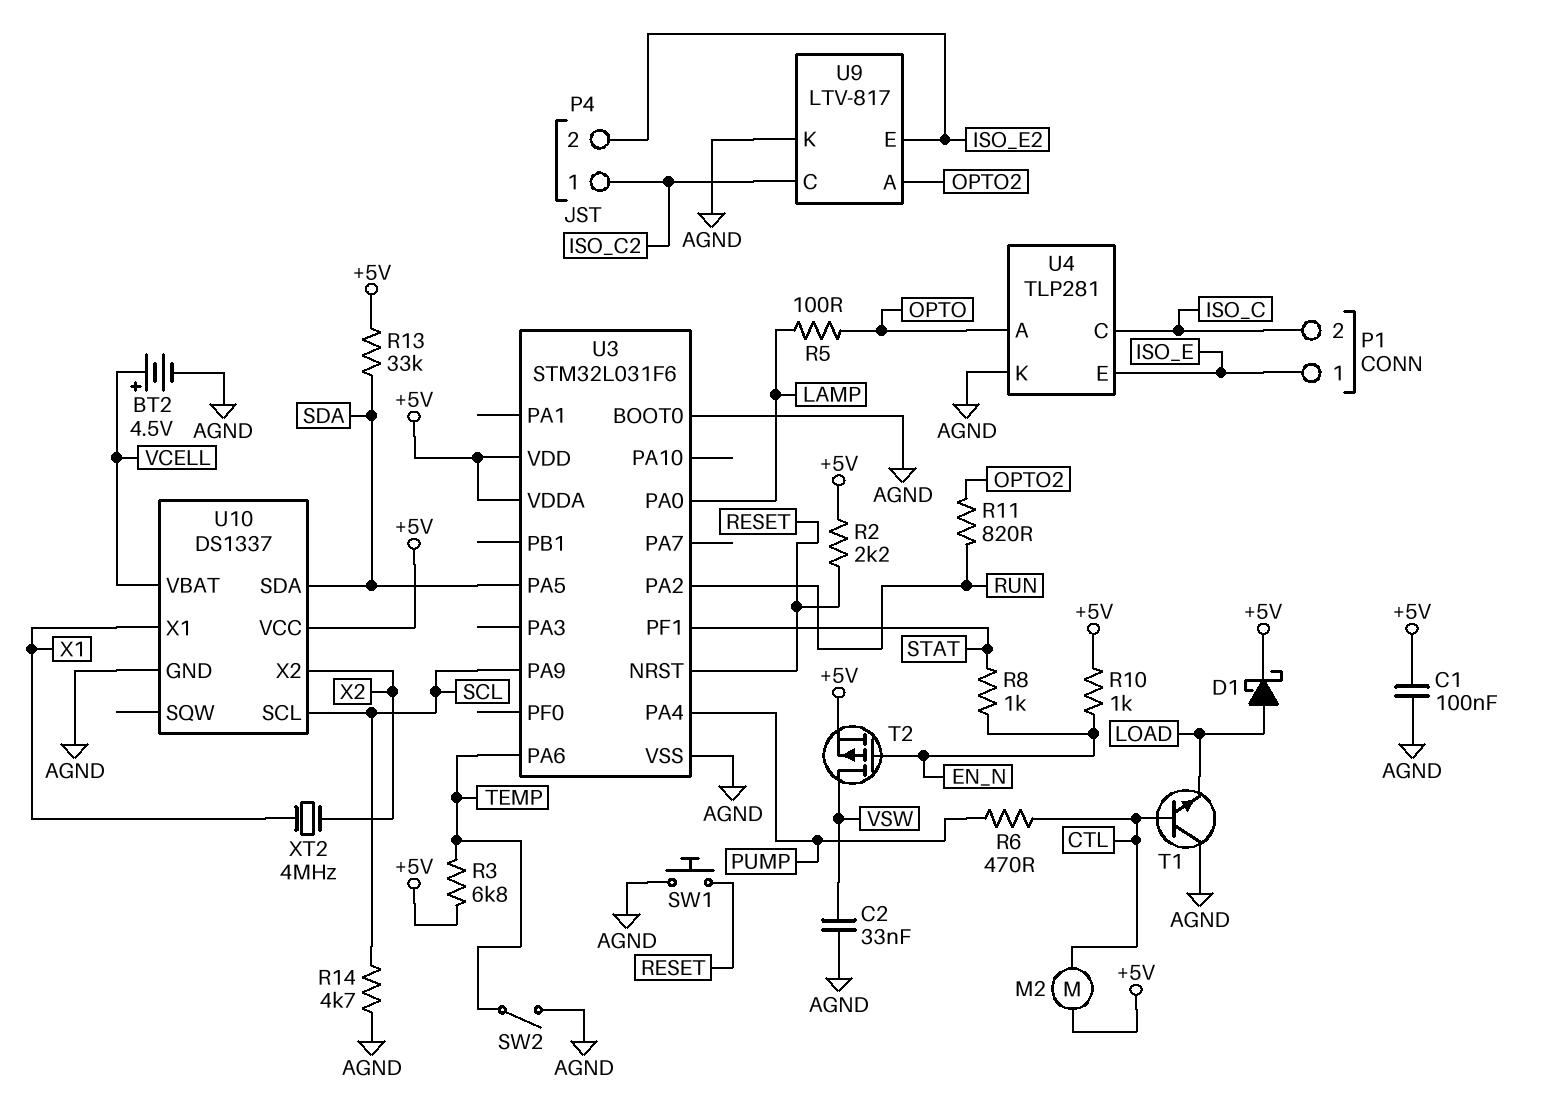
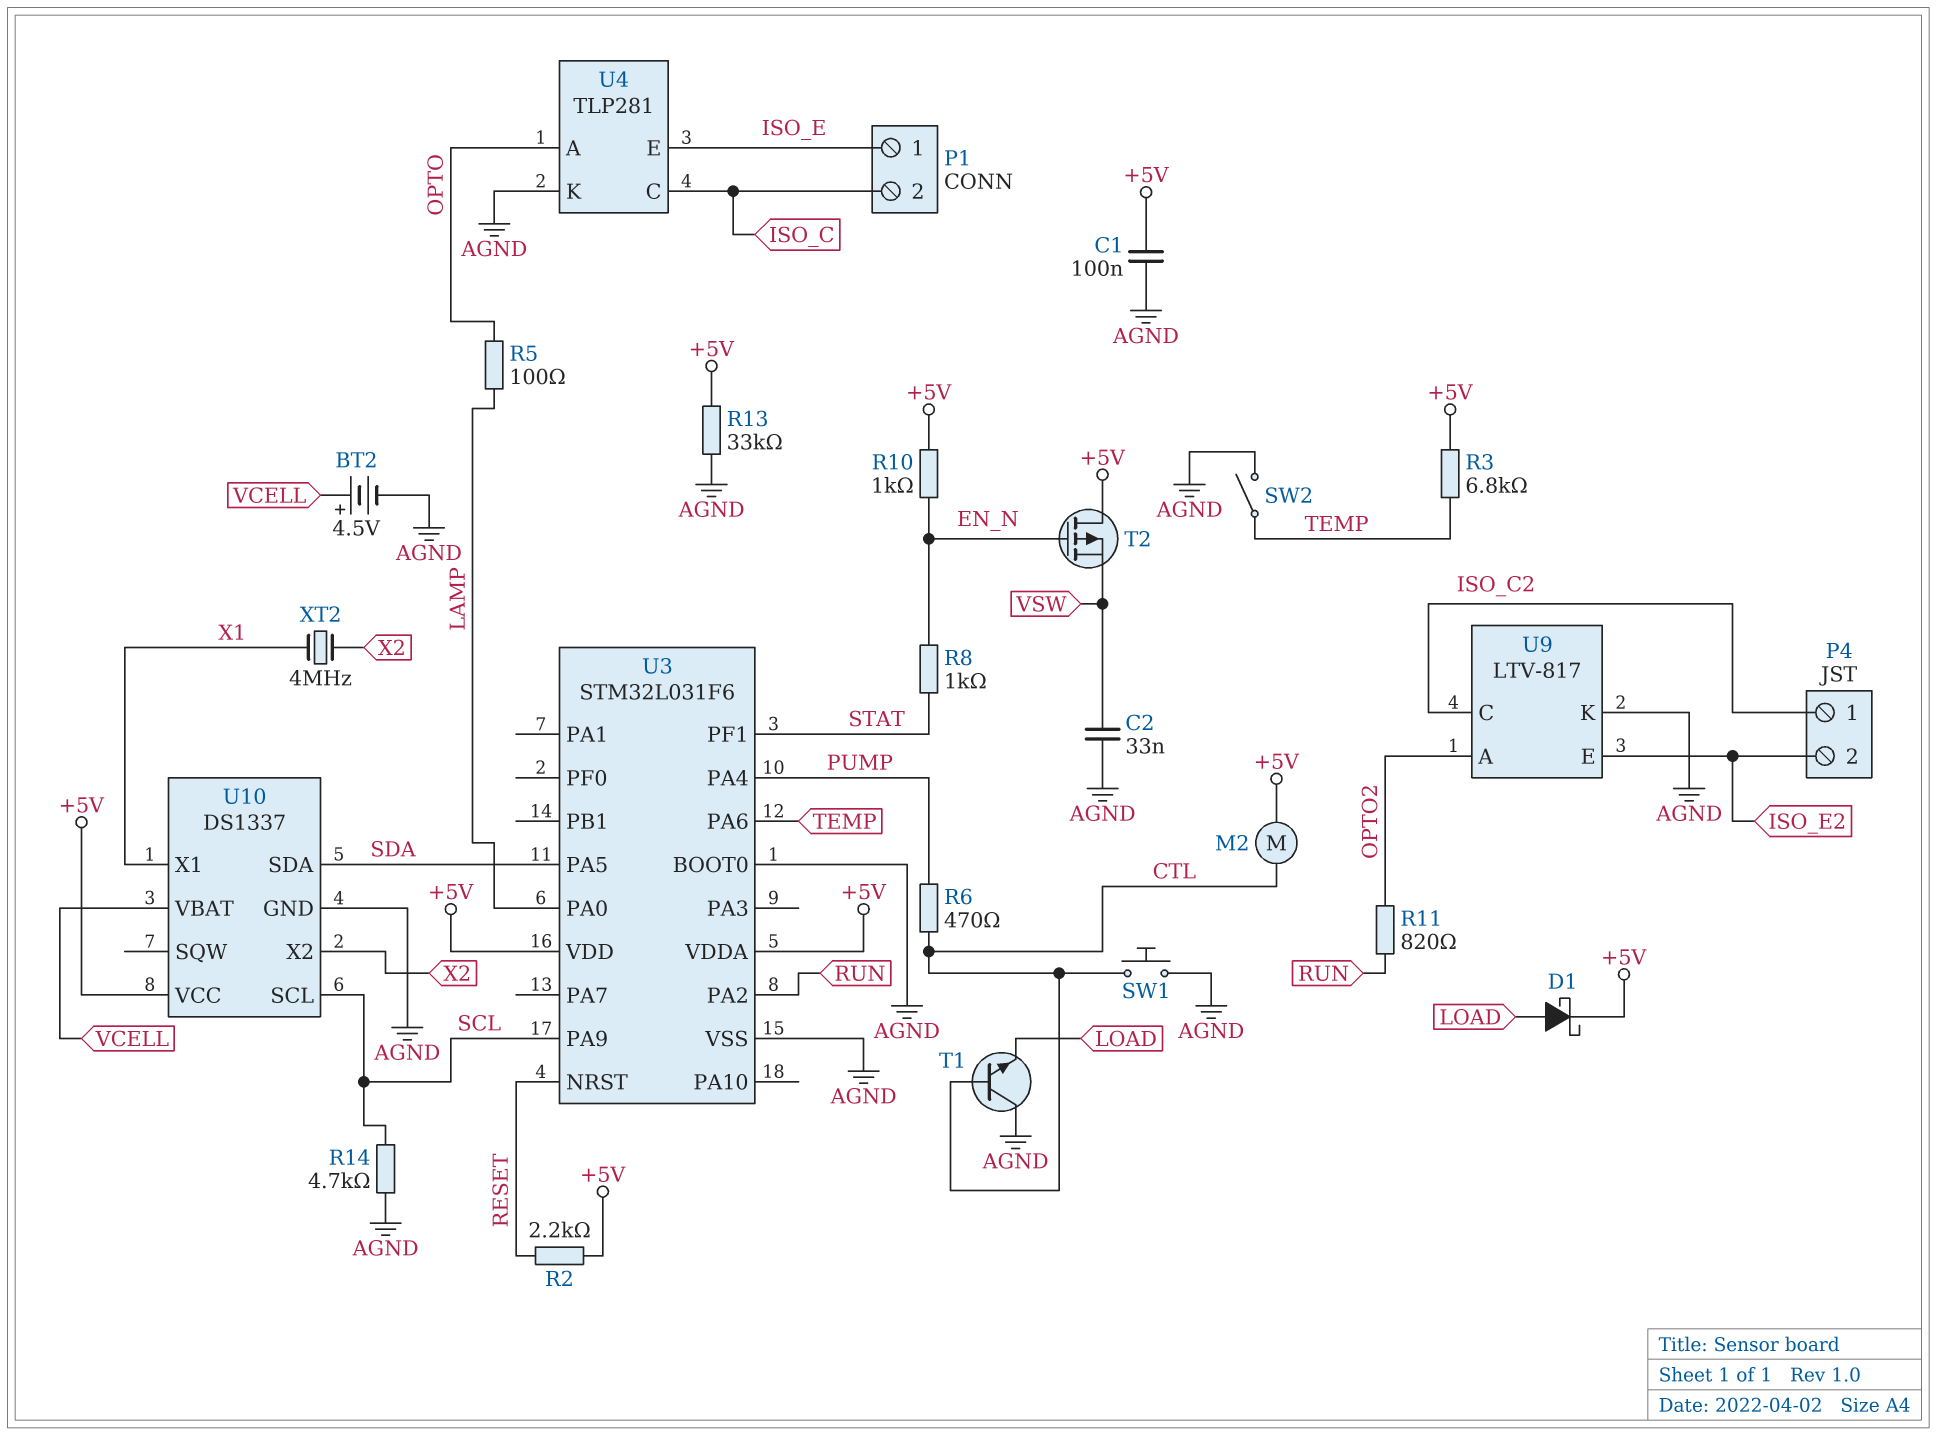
R13: 33k (+5V, SDA) -> 33k (+5V, AGND)
SW1: button (AGND, RESET) -> button (AGND, CTL)
T2: PMOS (G EN_N, D VSW, S +5V) -> PMOS (G EN_N, D +5V, S VSW)

